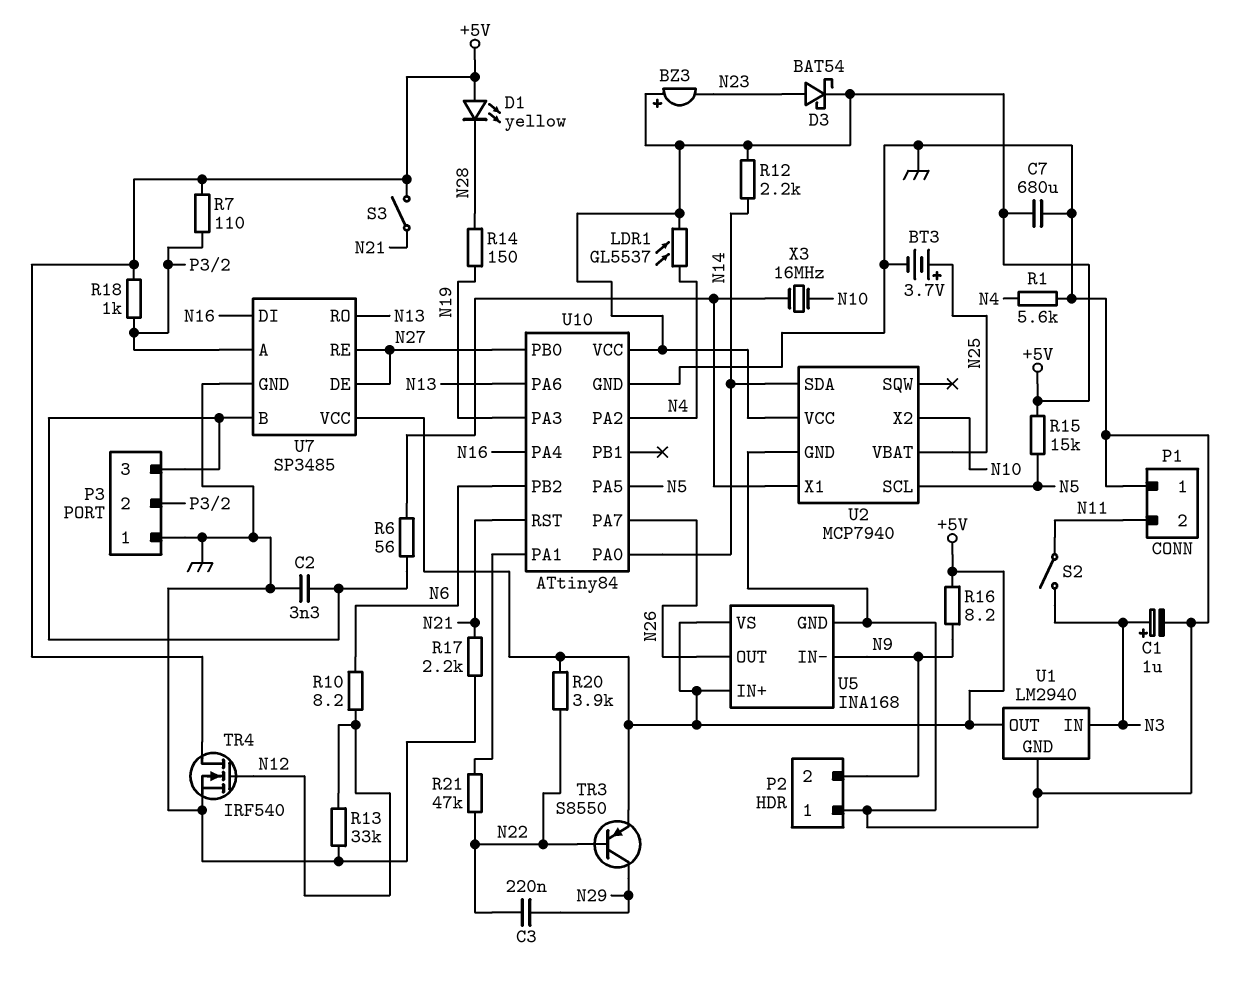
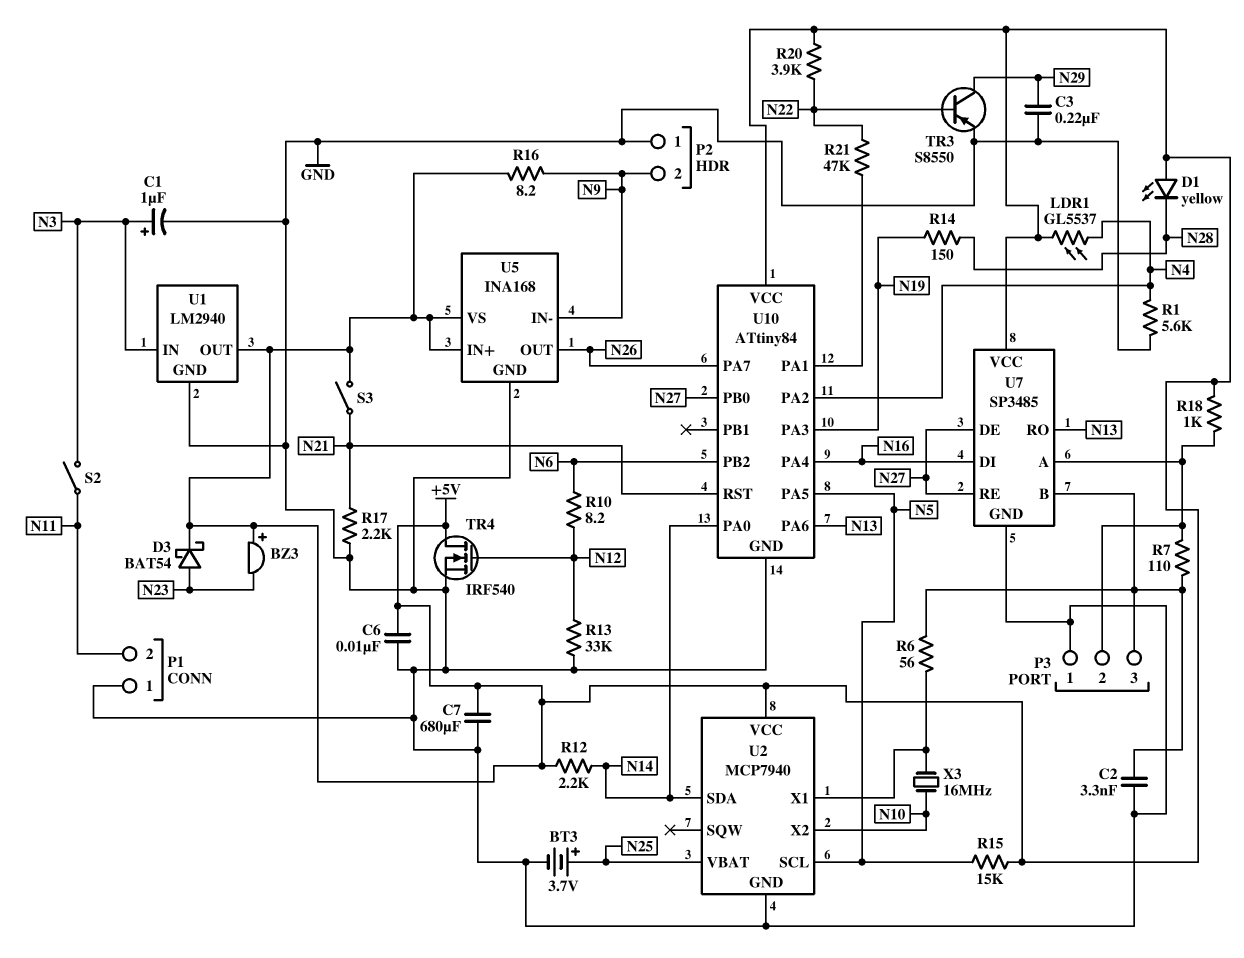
C3: 220nF (N22, N29) -> 220nF (GND, N29)
C6: none -> 10nF (+5V, GND)
R7: 110 (+5V, P3/2) -> 110 (P3/2, P3/3)
TR3: PNP S8550 (B N22, C N29, E +5V) -> PNP S8550 (B N22, C N29, E GND)

